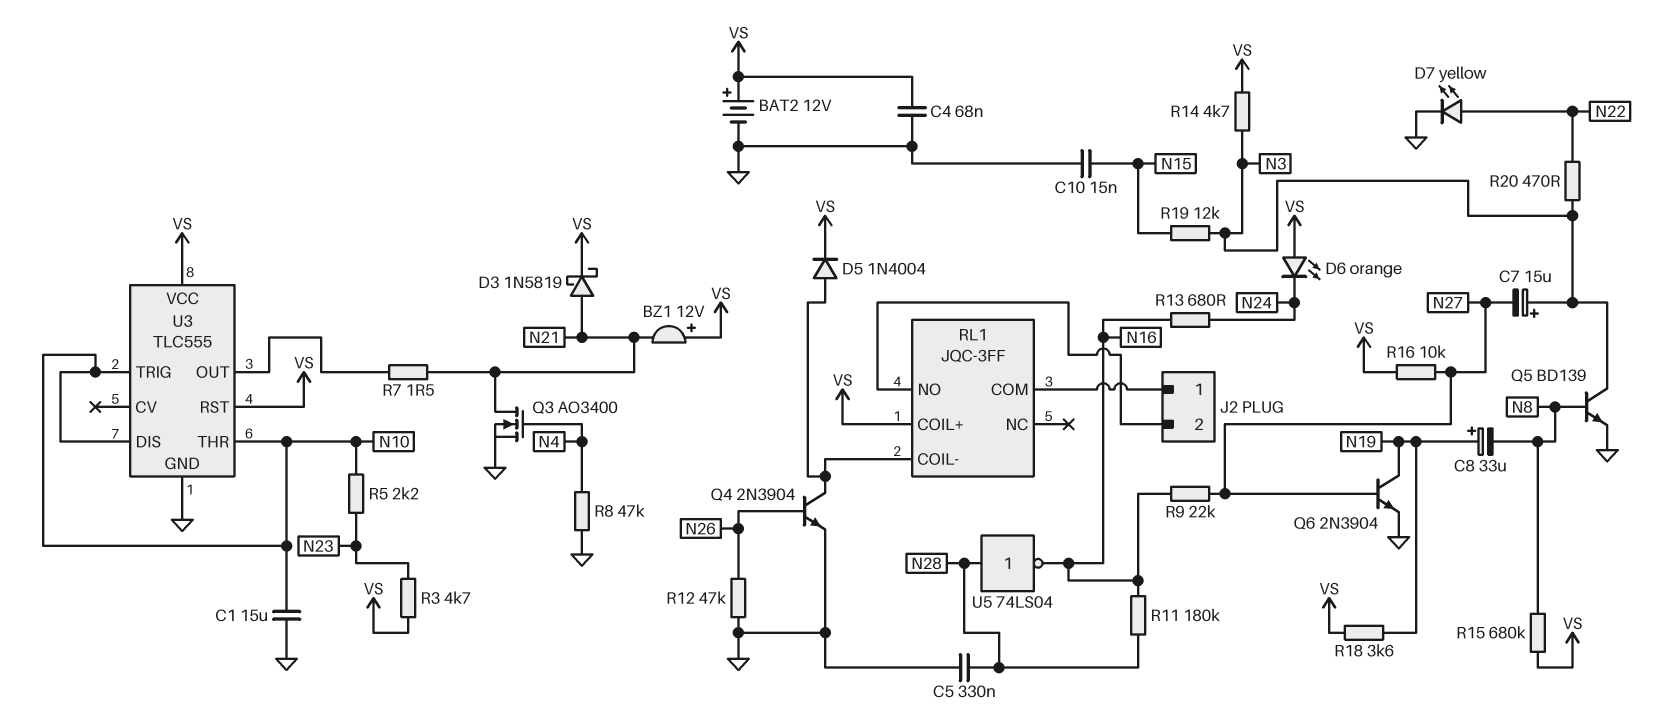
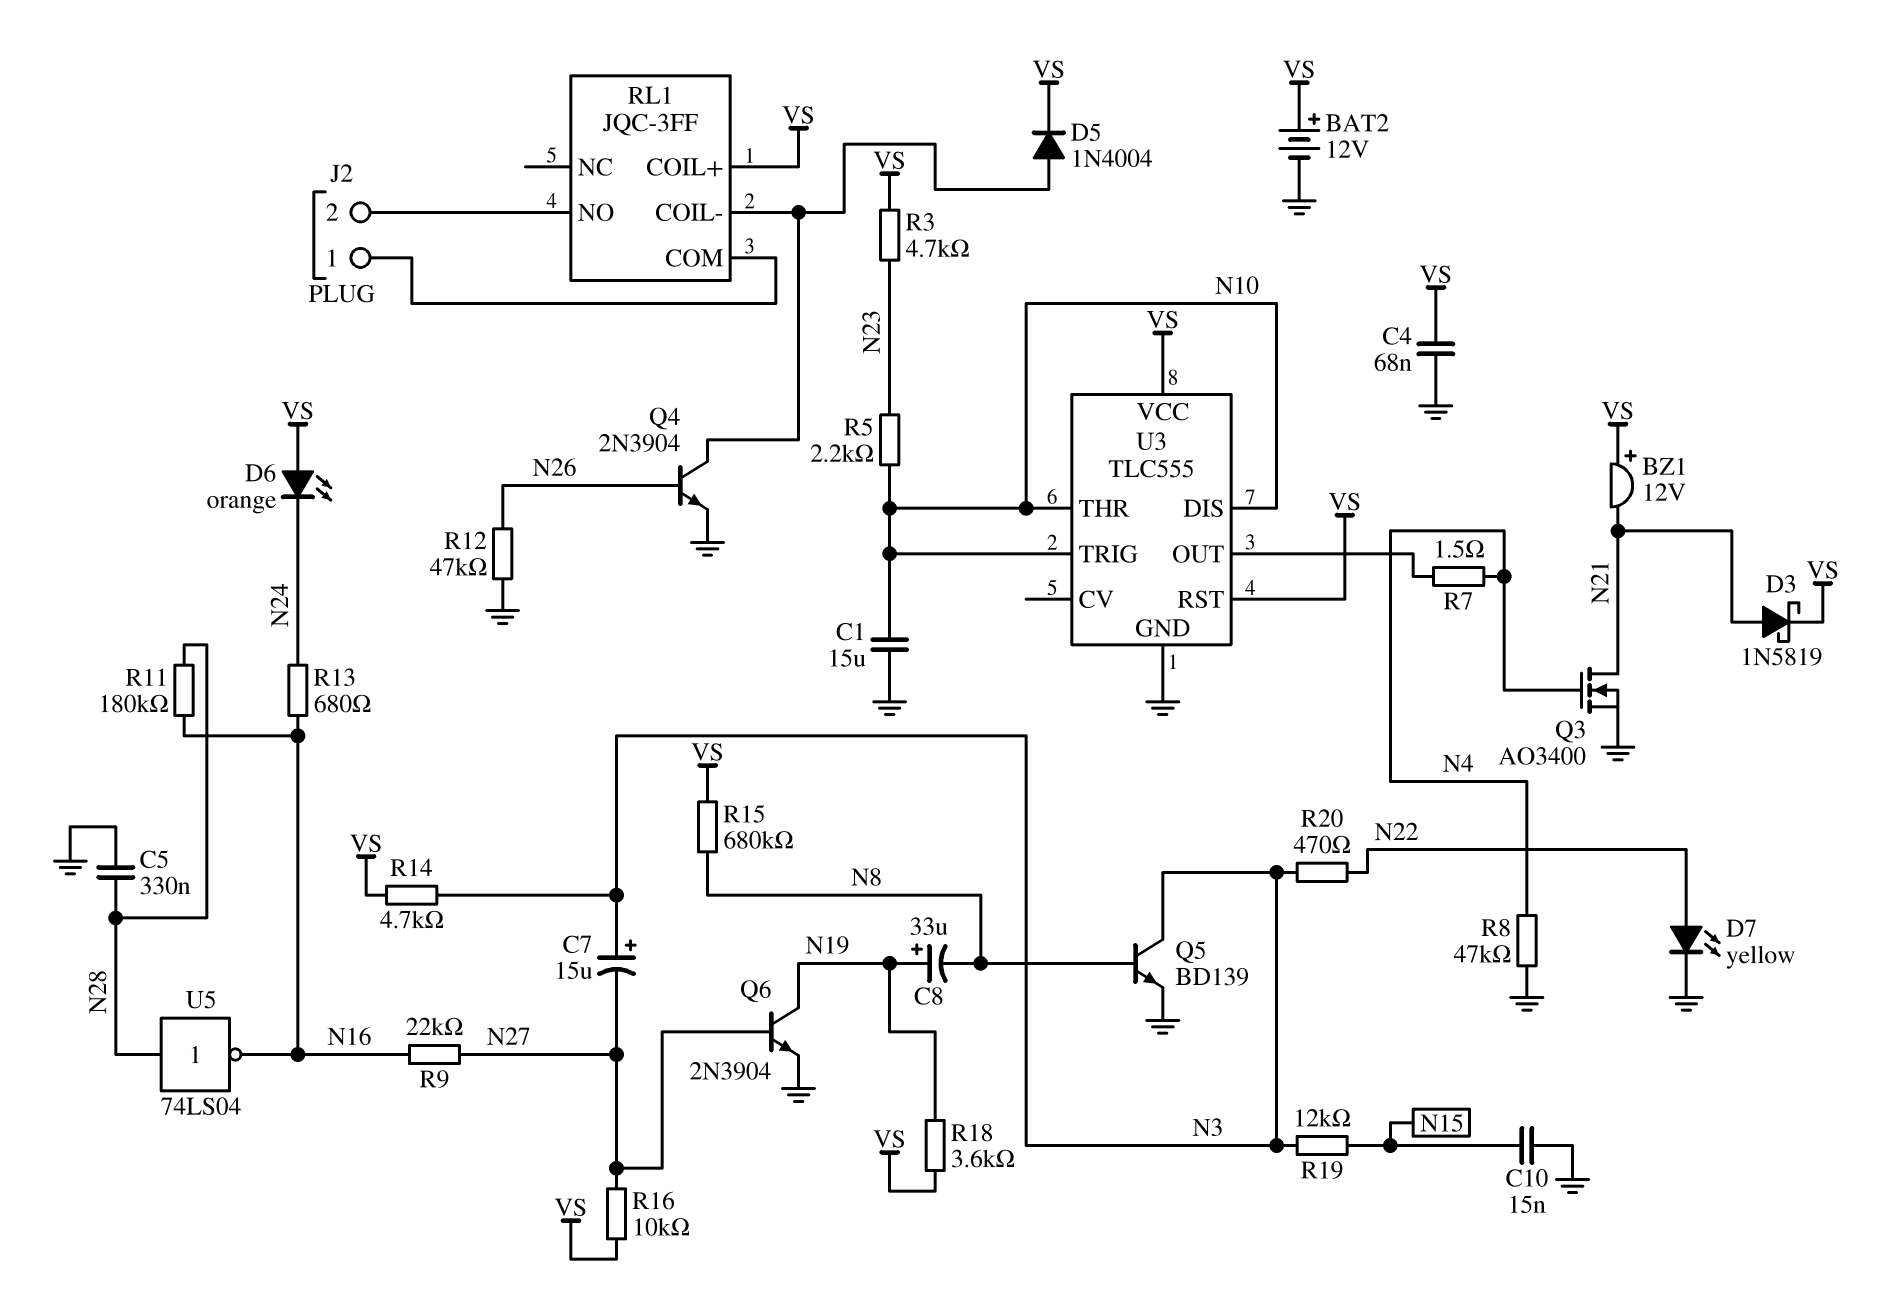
R7: 1.5 (N21, U3/OUT) -> 1.5 (N4, U3/OUT)

